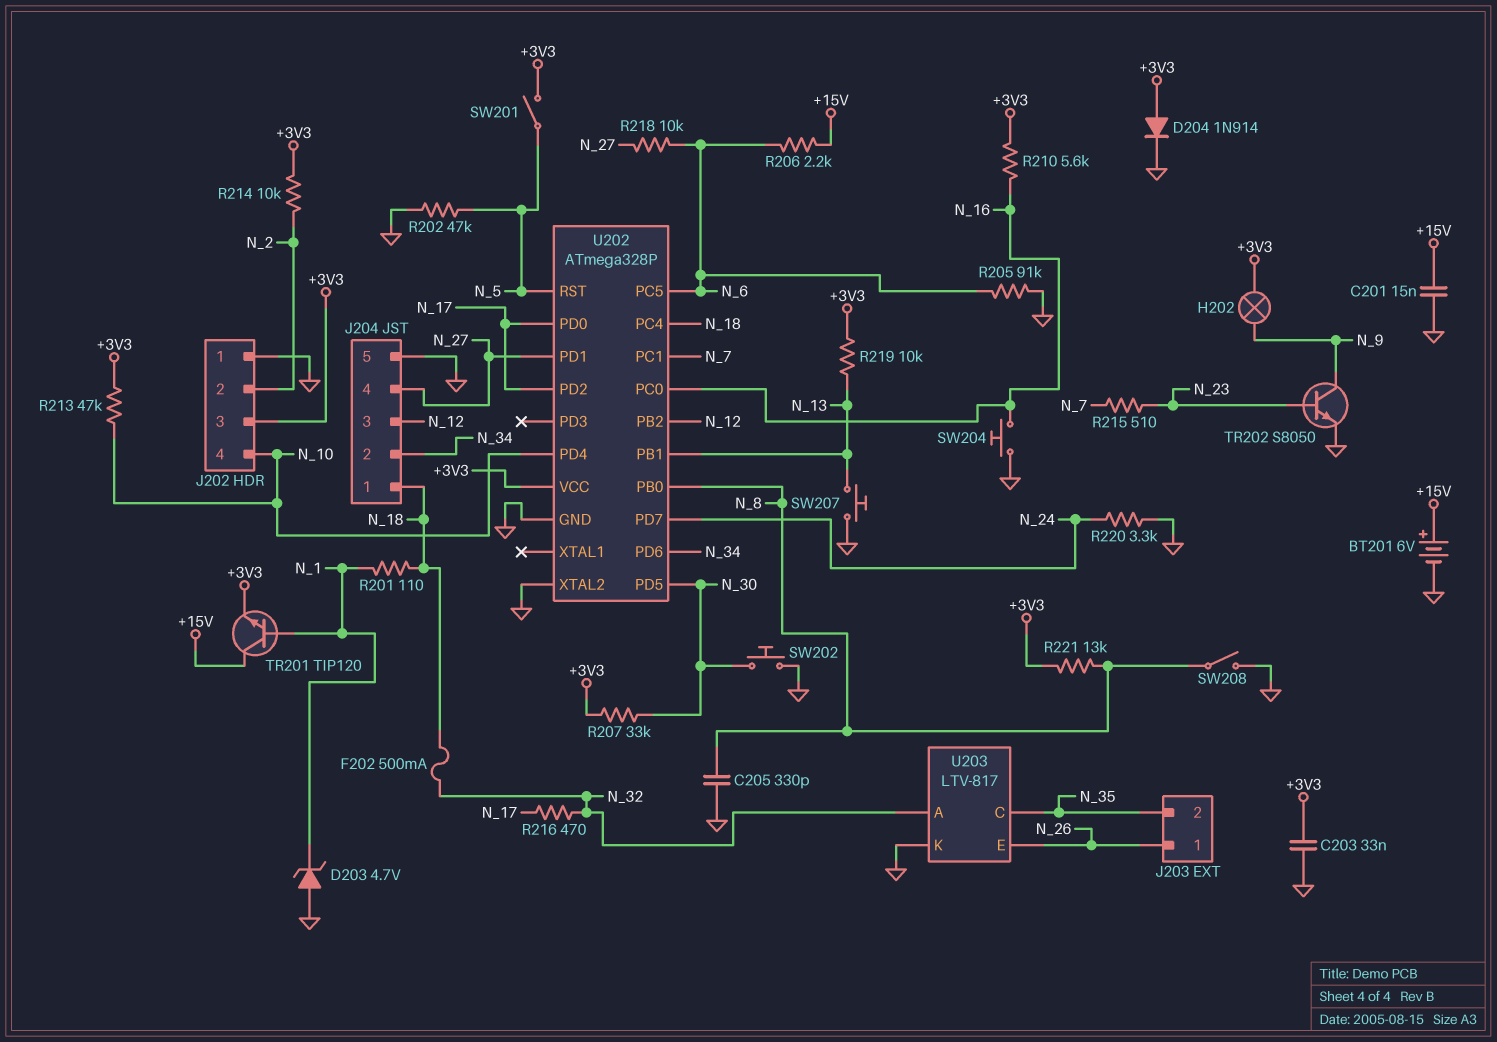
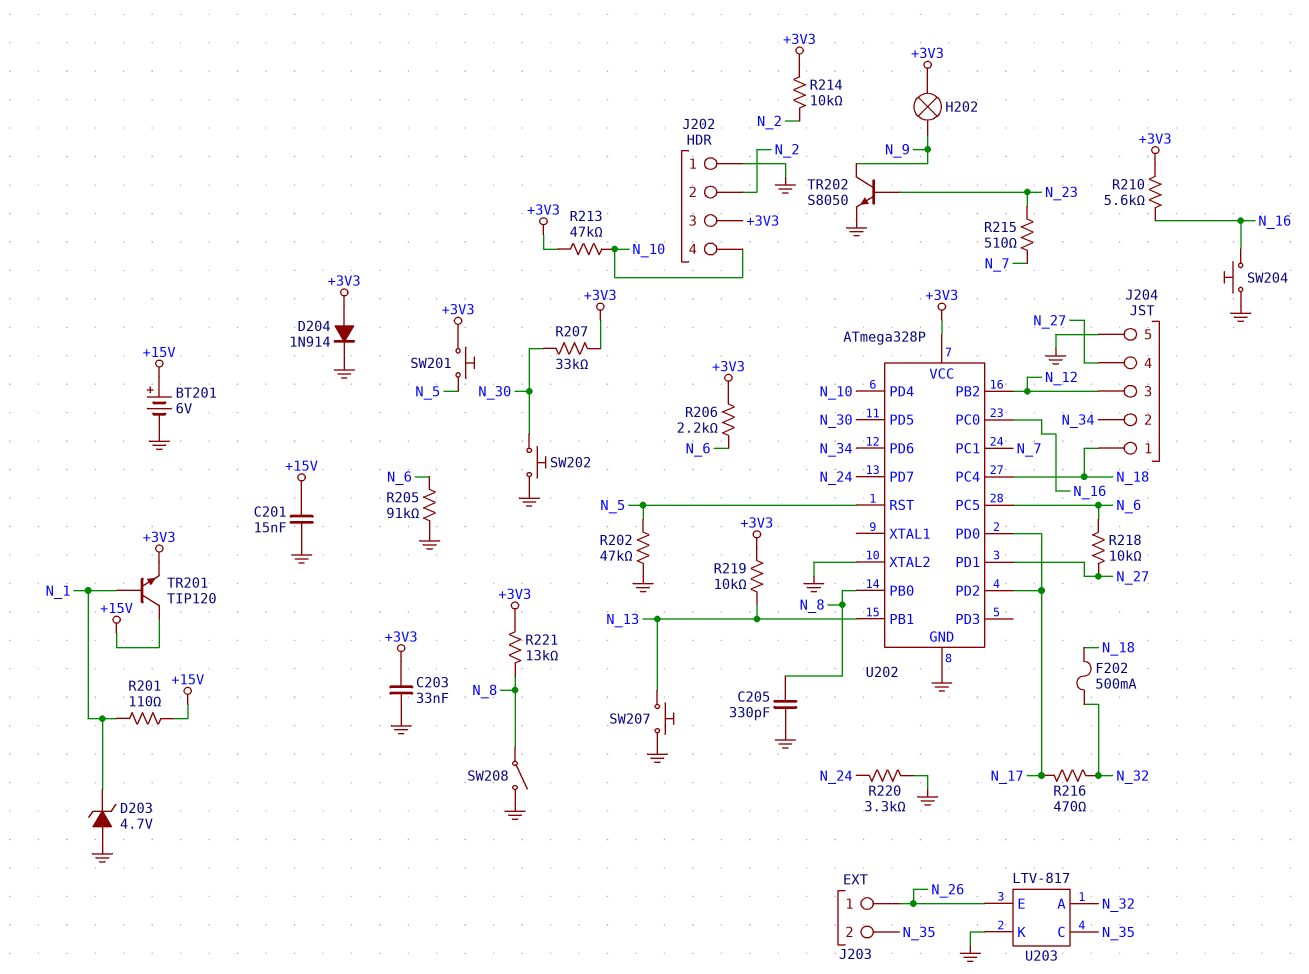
R201: 110 (N_1, N_18) -> 110 (+15V, N_1)
R206: 2.2k (+15V, N_6) -> 2.2k (+3V3, N_6)
SW201: switch (+3V3, N_5) -> button (+3V3, N_5)

